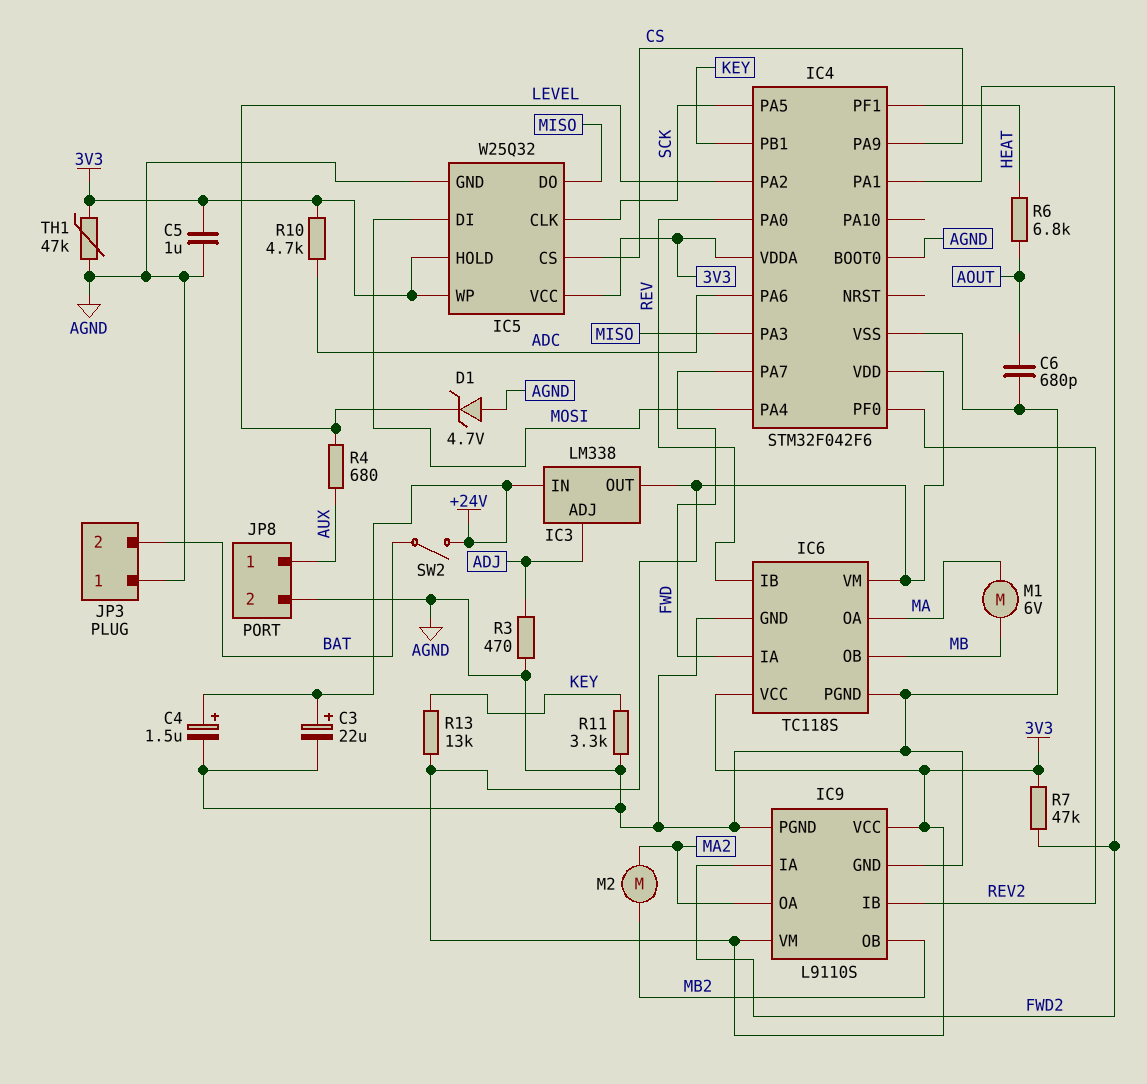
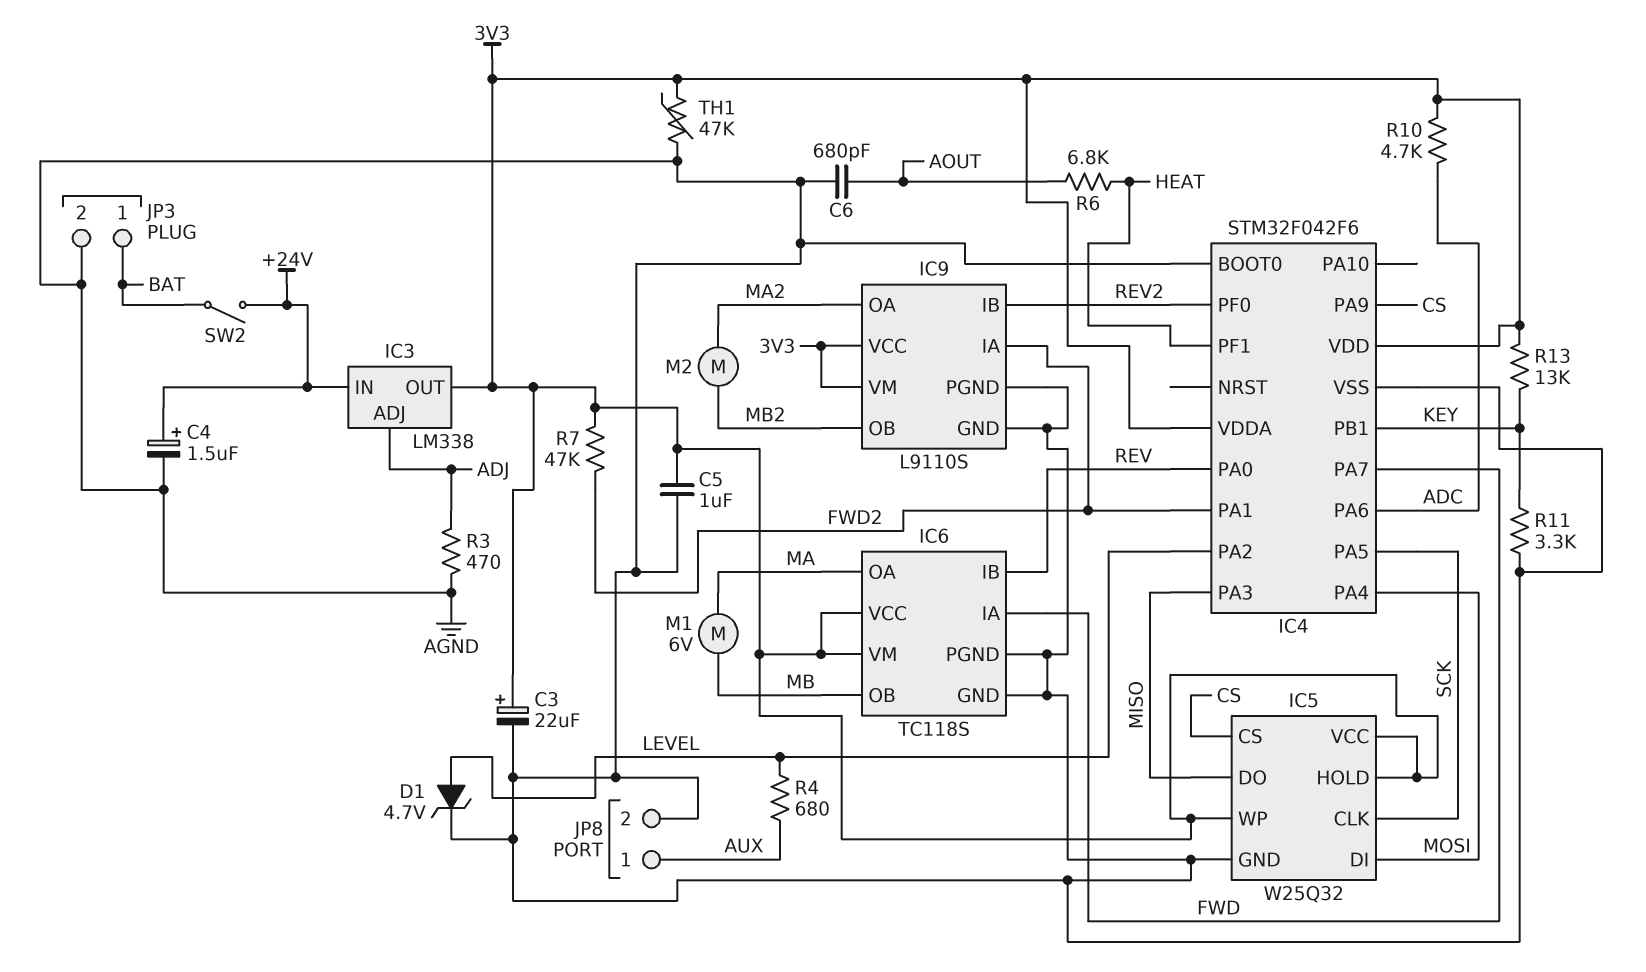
C3: 22uF (plus +24V, minus AGND) -> 22uF (plus 3V3, minus AGND)
D1: zener 4.7V (A AGND, K LEVEL) -> zener 4.7V (A LEVEL, K AGND)
JP3 pin 1: AGND -> BAT
JP3 pin 2: BAT -> AGND

